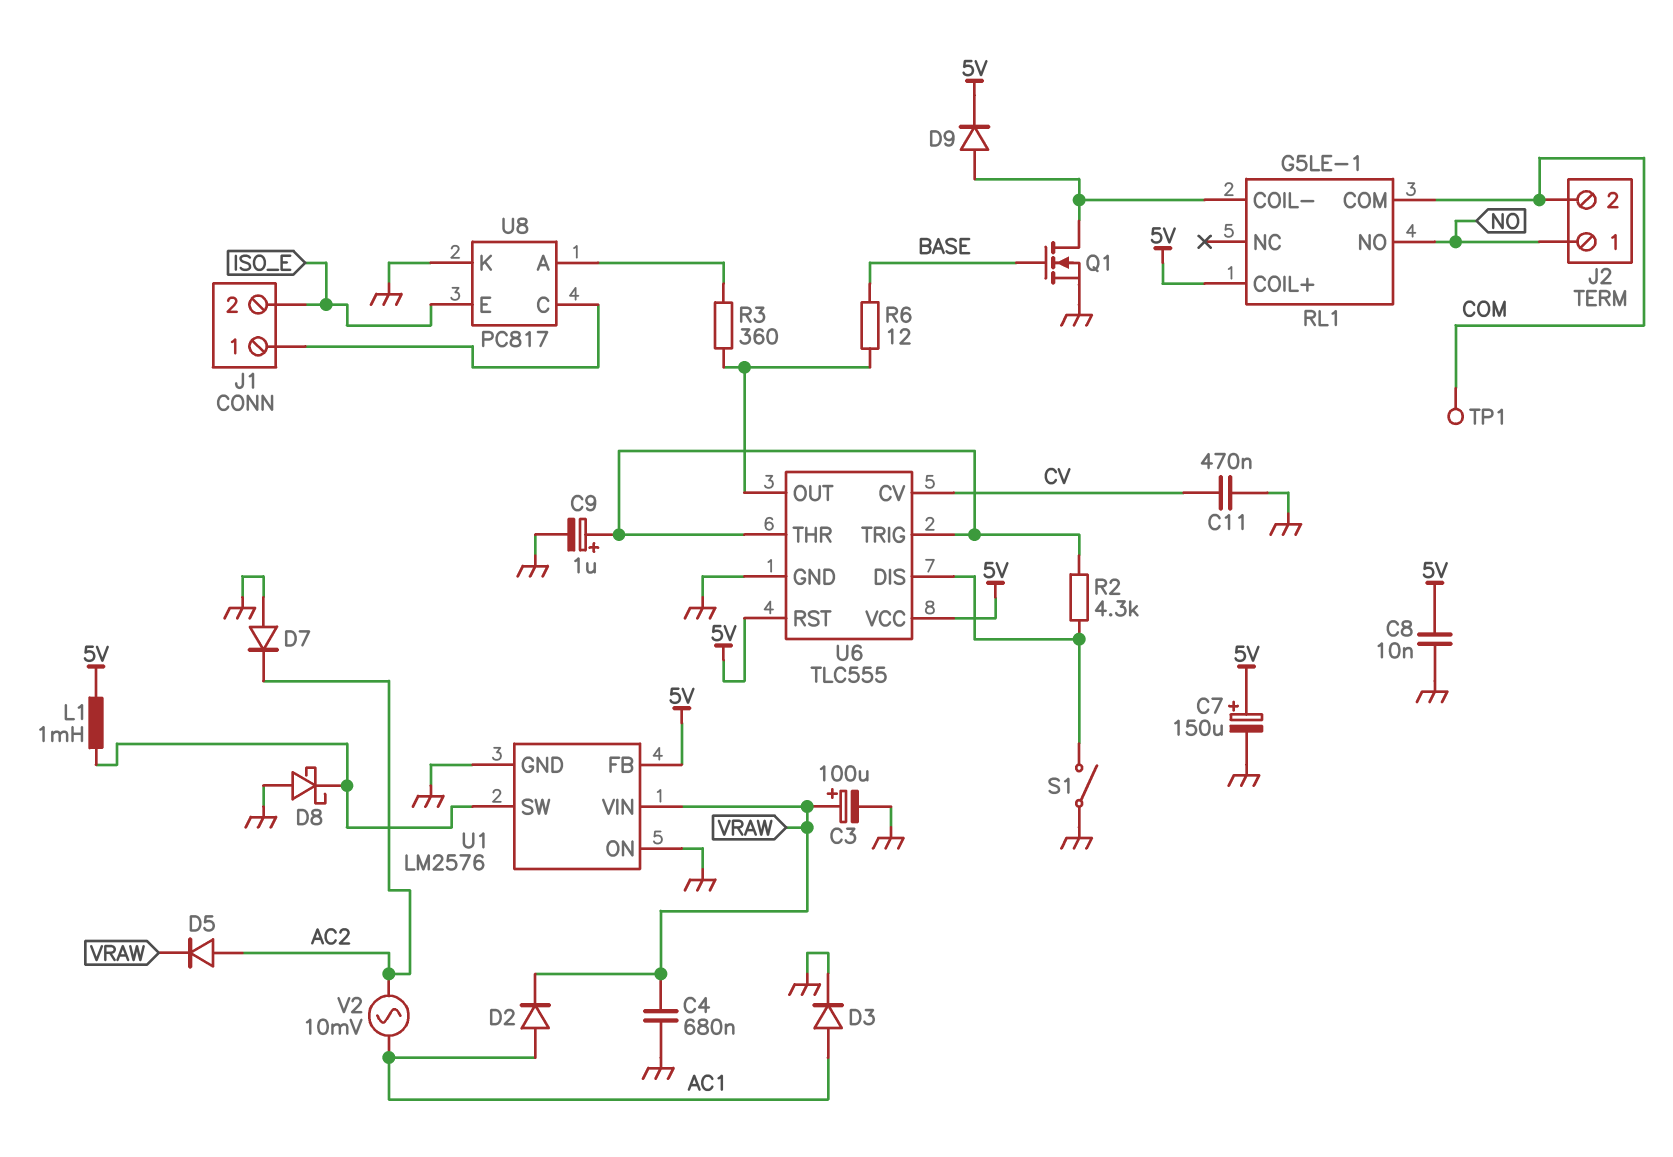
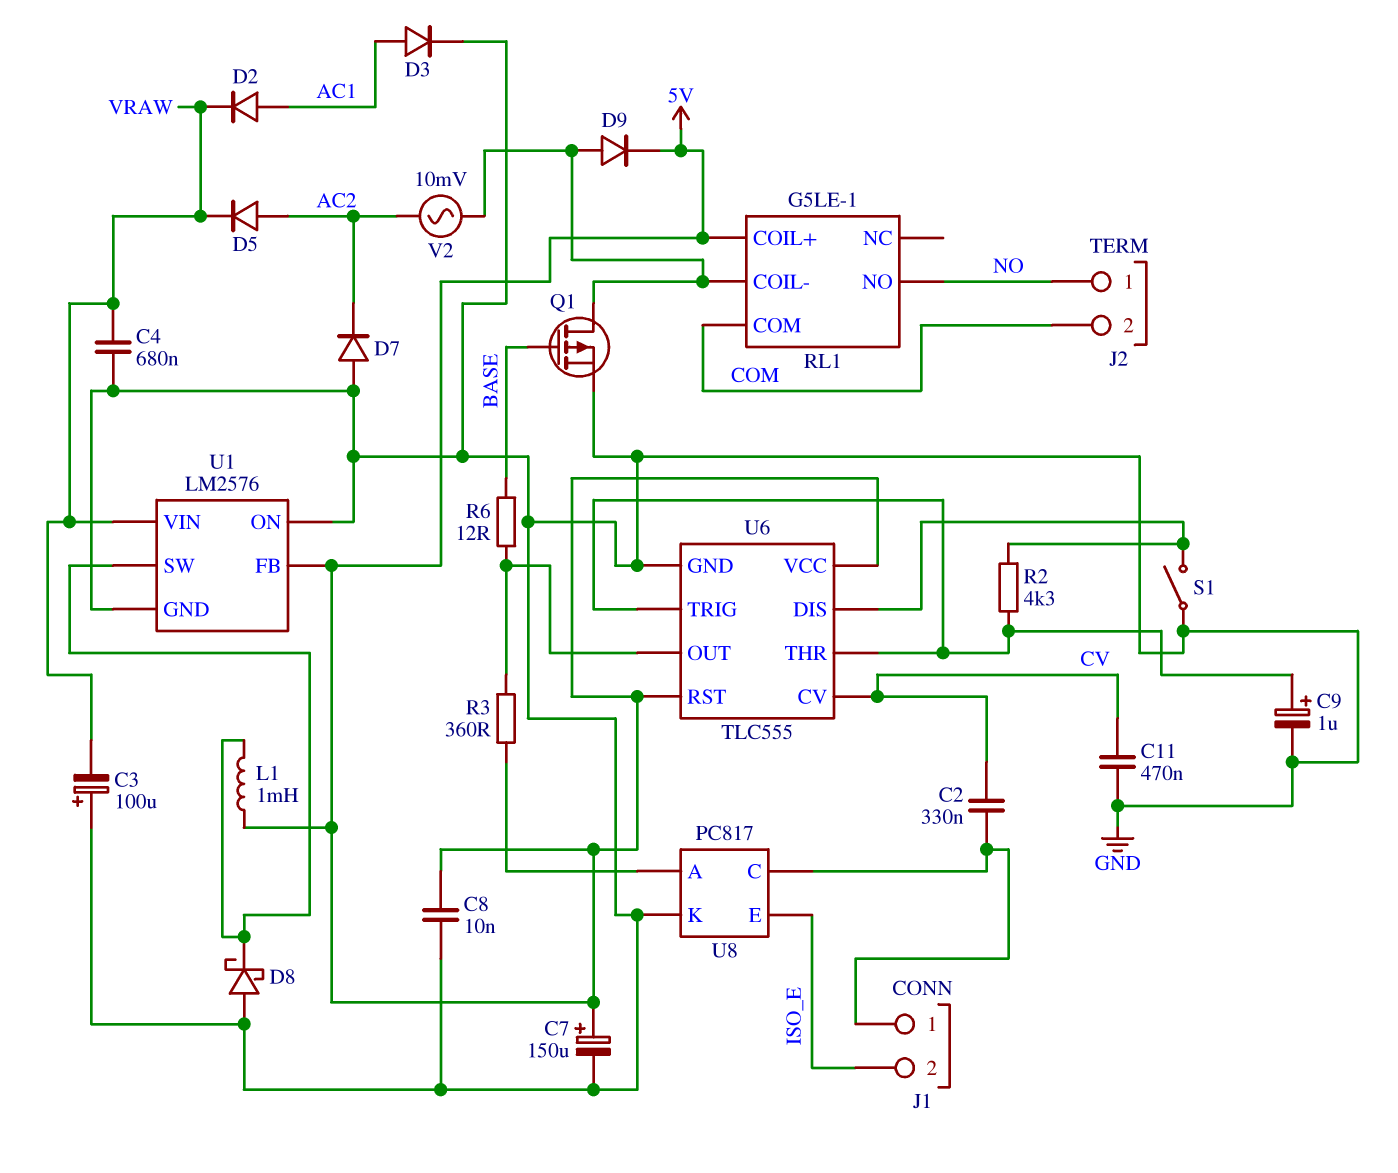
C2: none -> 330nF (CV, J1/1)
C3: 100uF (plus VRAW, minus GND) -> 100uF (plus GND, minus VRAW)
Q1: NMOS (G BASE, D RL1/COIL-, S GND) -> PMOS (G BASE, D RL1/COIL-, S GND)
TP1: test point (COM) -> none
V2: AC 10mV (AC1, AC2) -> AC 10mV (AC2, RL1/COIL-)

